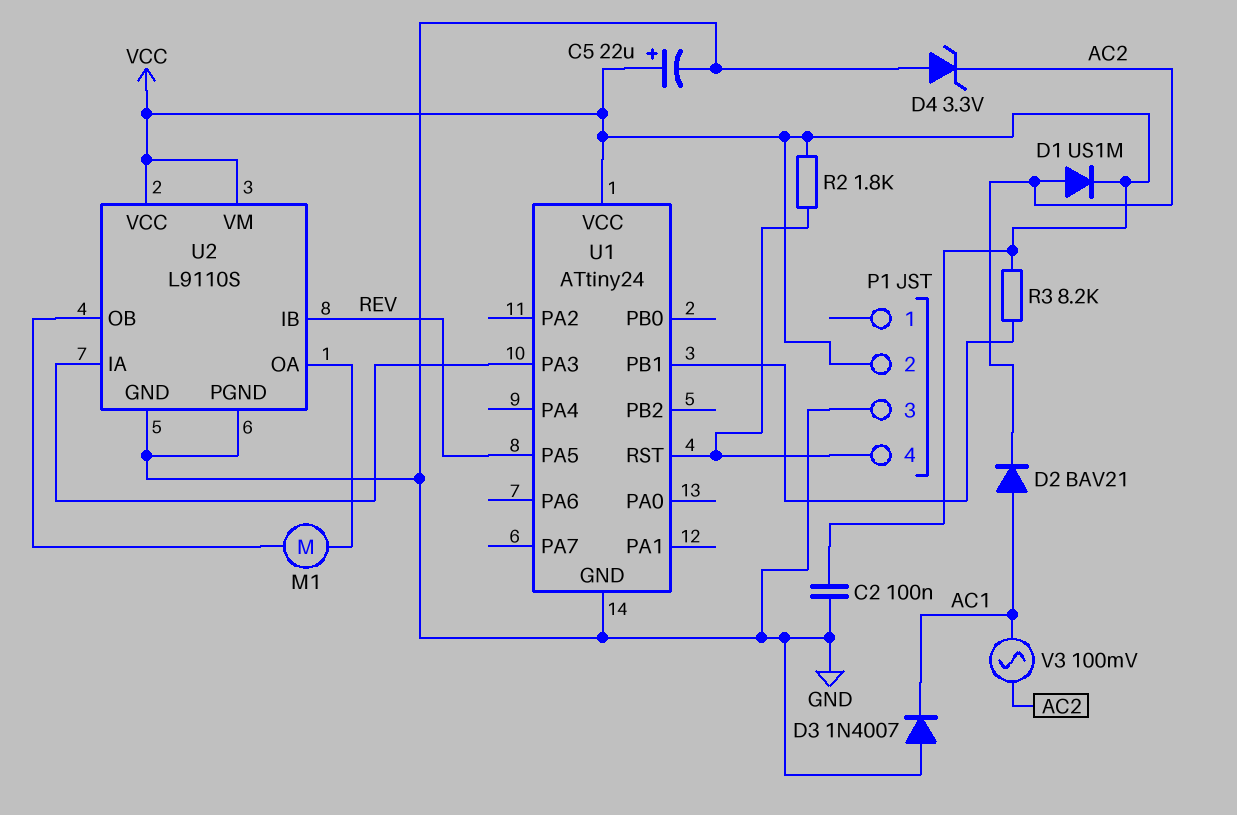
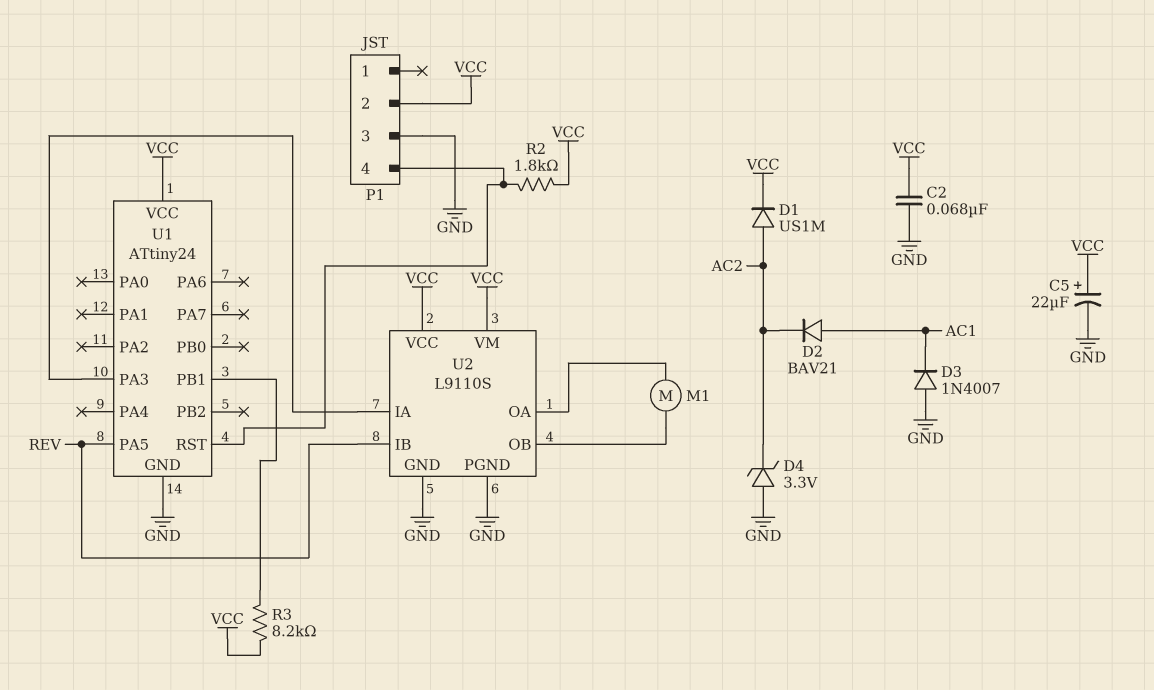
C2: 100nF (GND, VCC) -> 68nF (GND, VCC)
V3: AC 100mV (AC1, AC2) -> none

